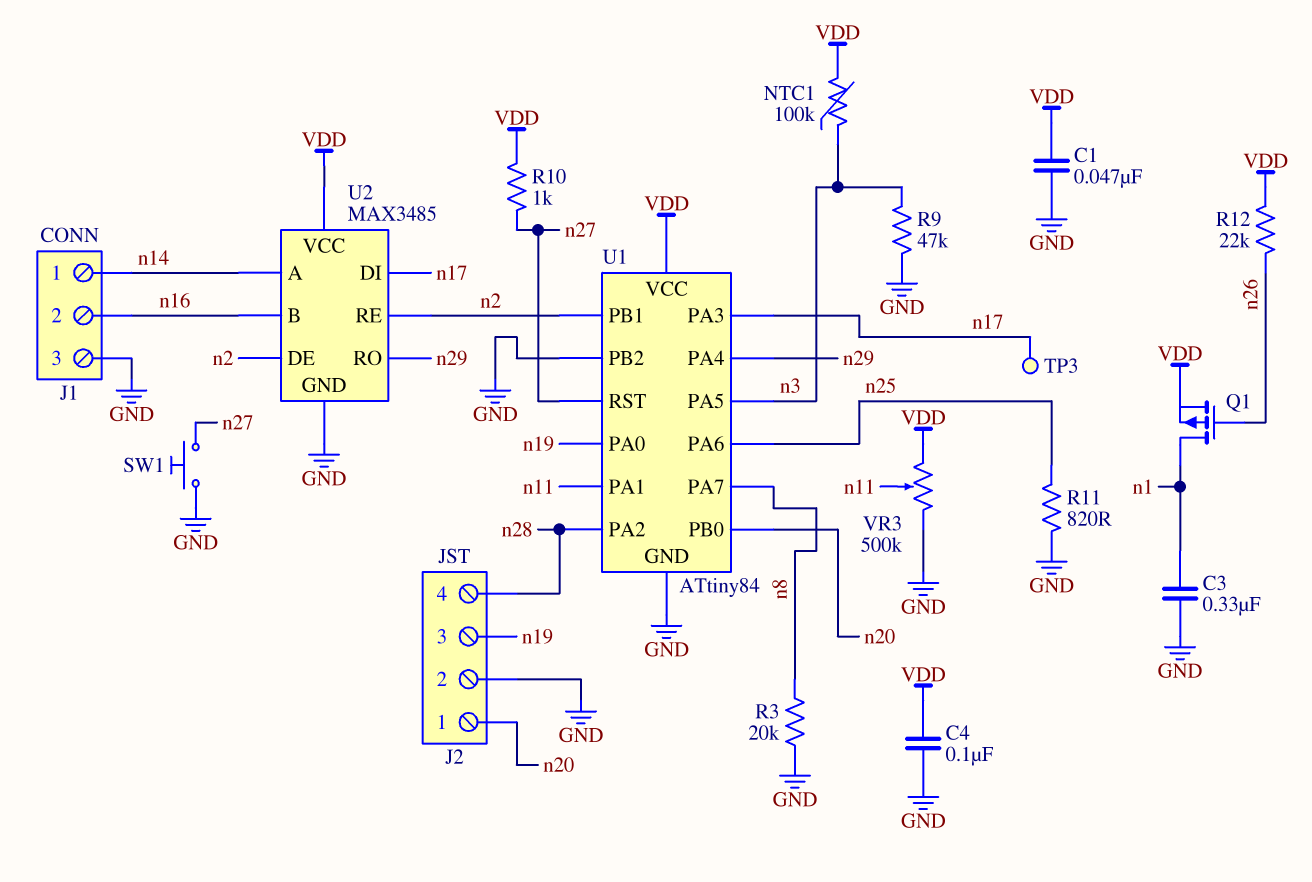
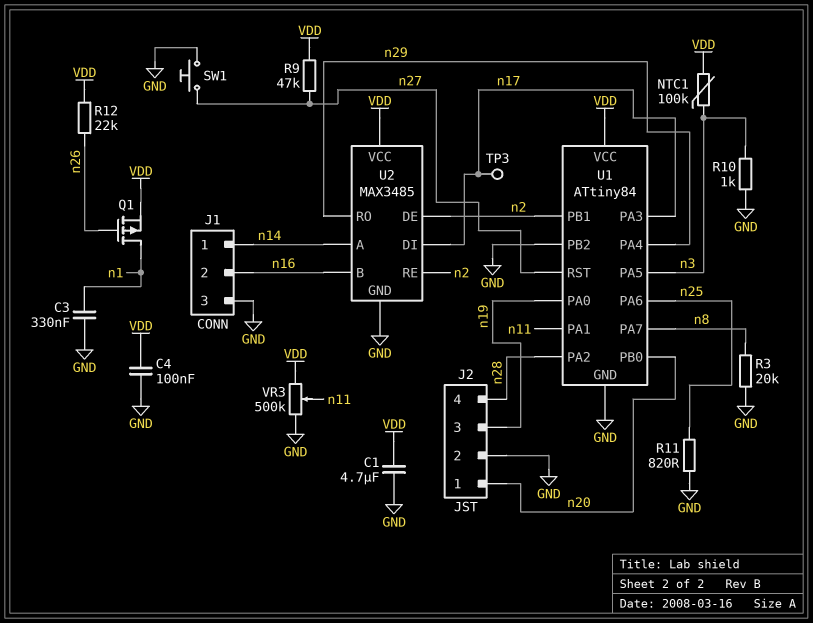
C1: 47nF (GND, VDD) -> 4.7uF (GND, VDD)
R9: 47k (GND, n3) -> 47k (VDD, n27)
R10: 1k (VDD, n27) -> 1k (GND, n3)

